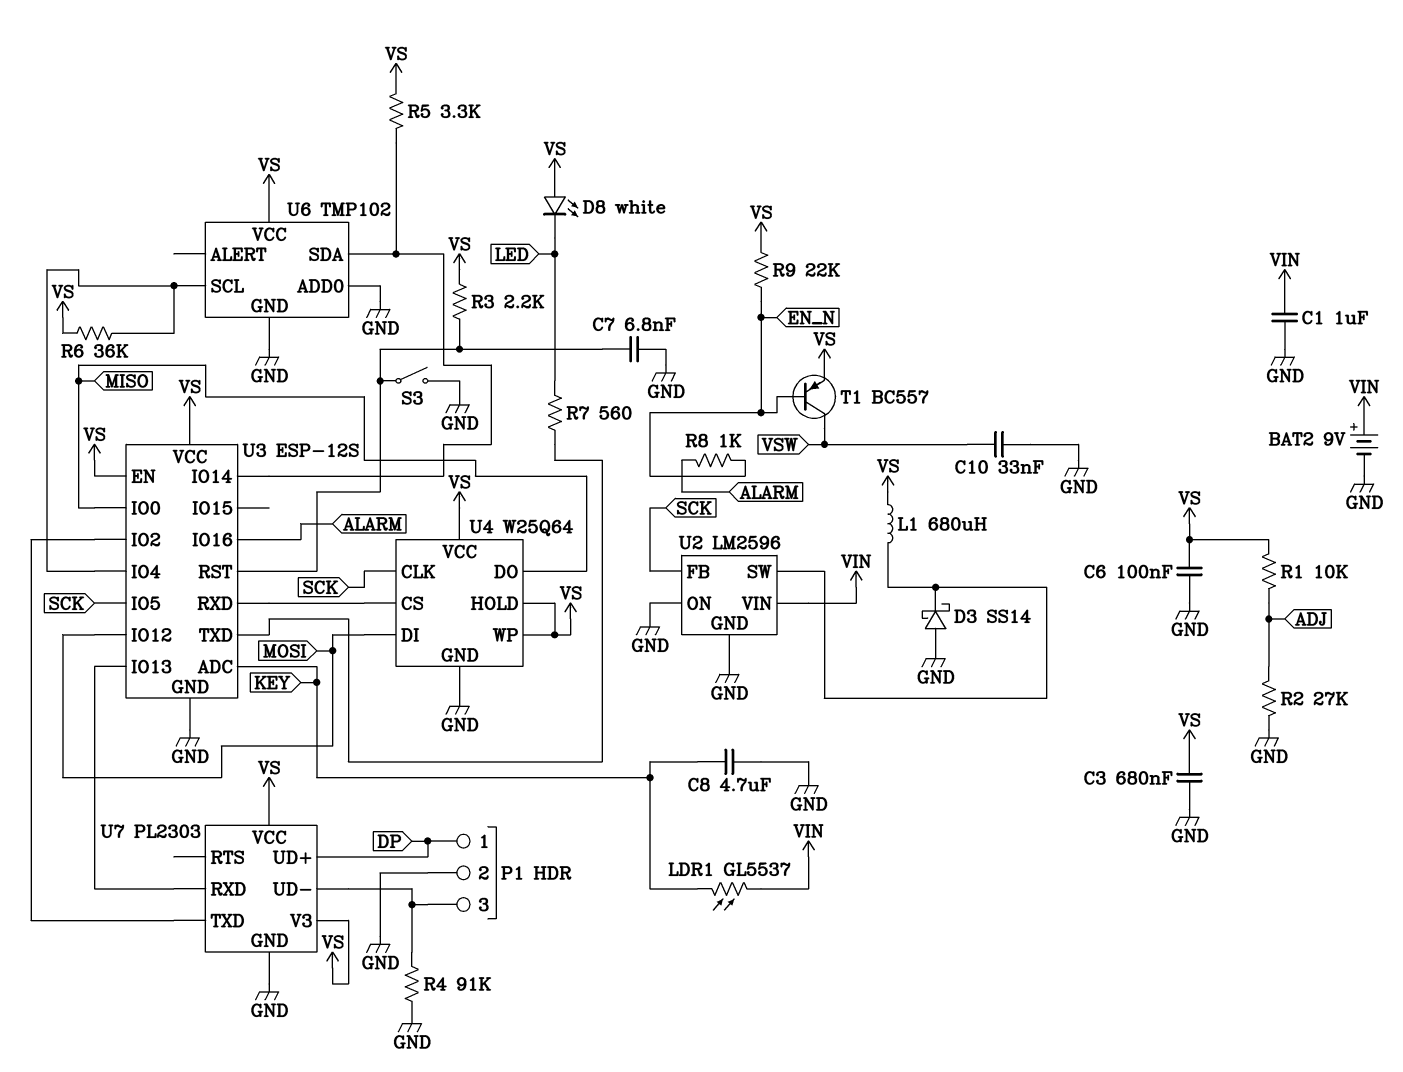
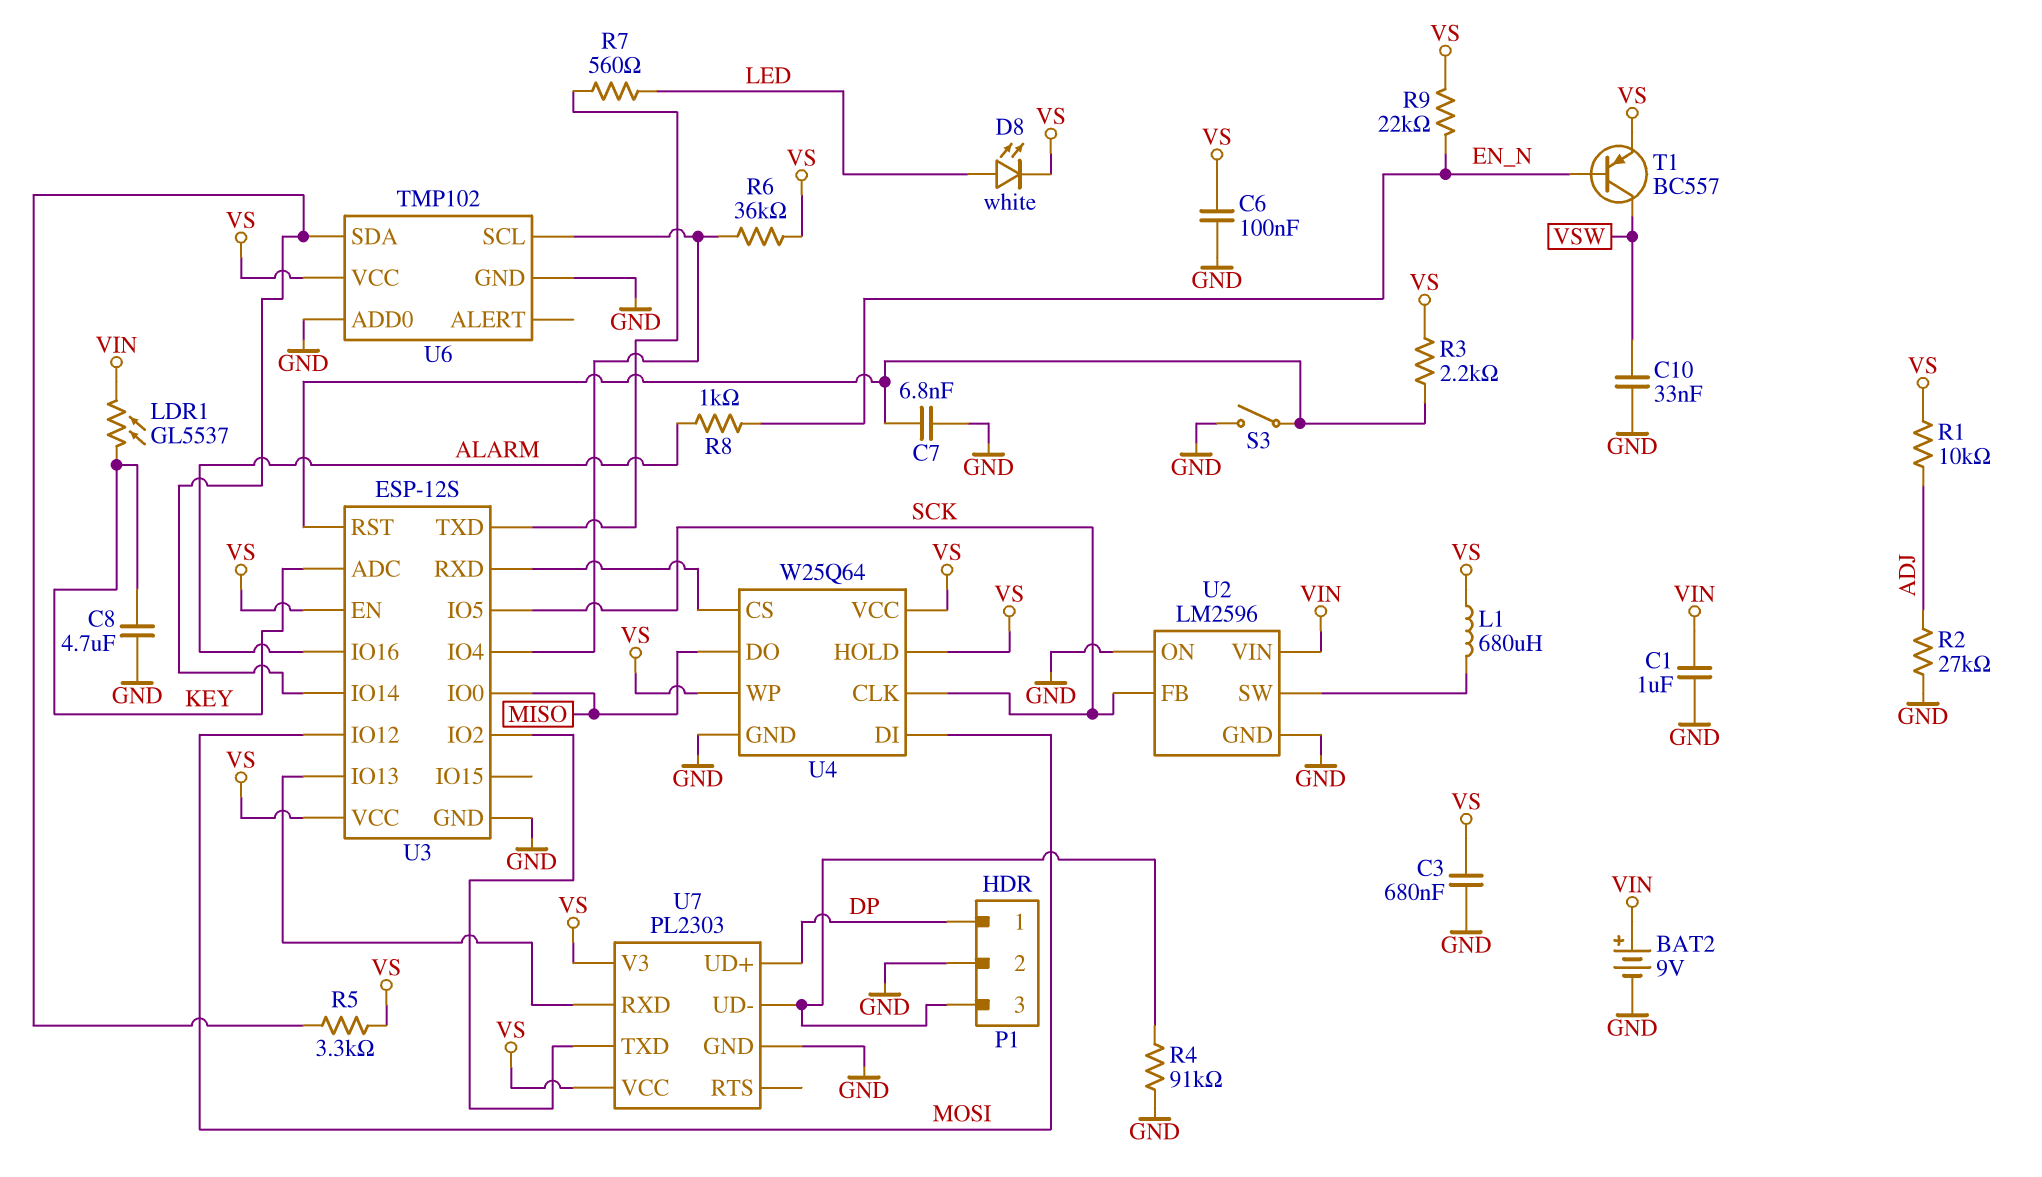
D3: schottky SS14 (A GND, K U2/SW) -> none
D8: LED white (A VS, K LED) -> LED white (A LED, K VS)

